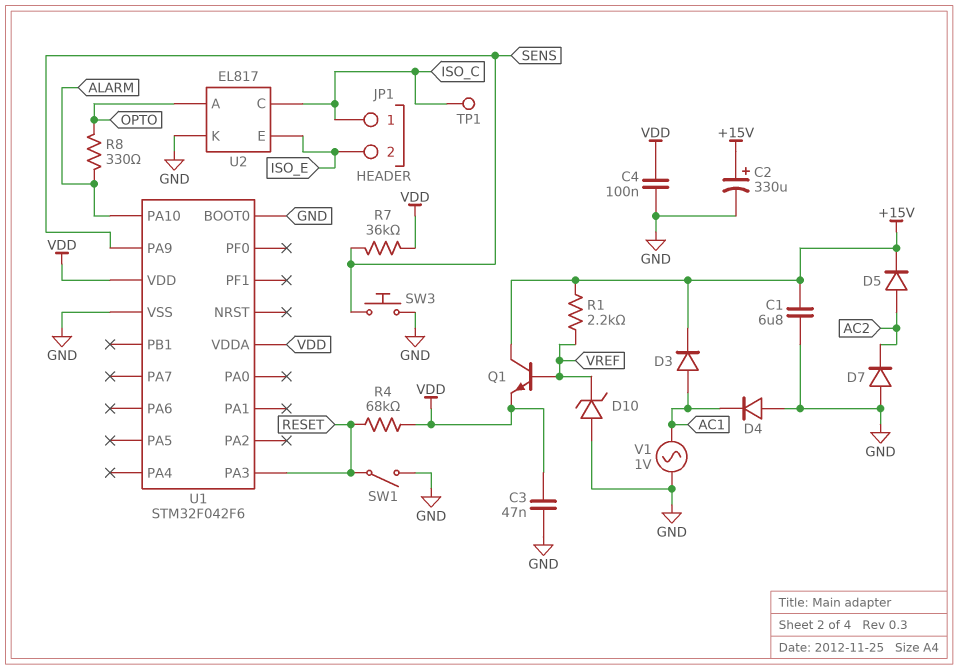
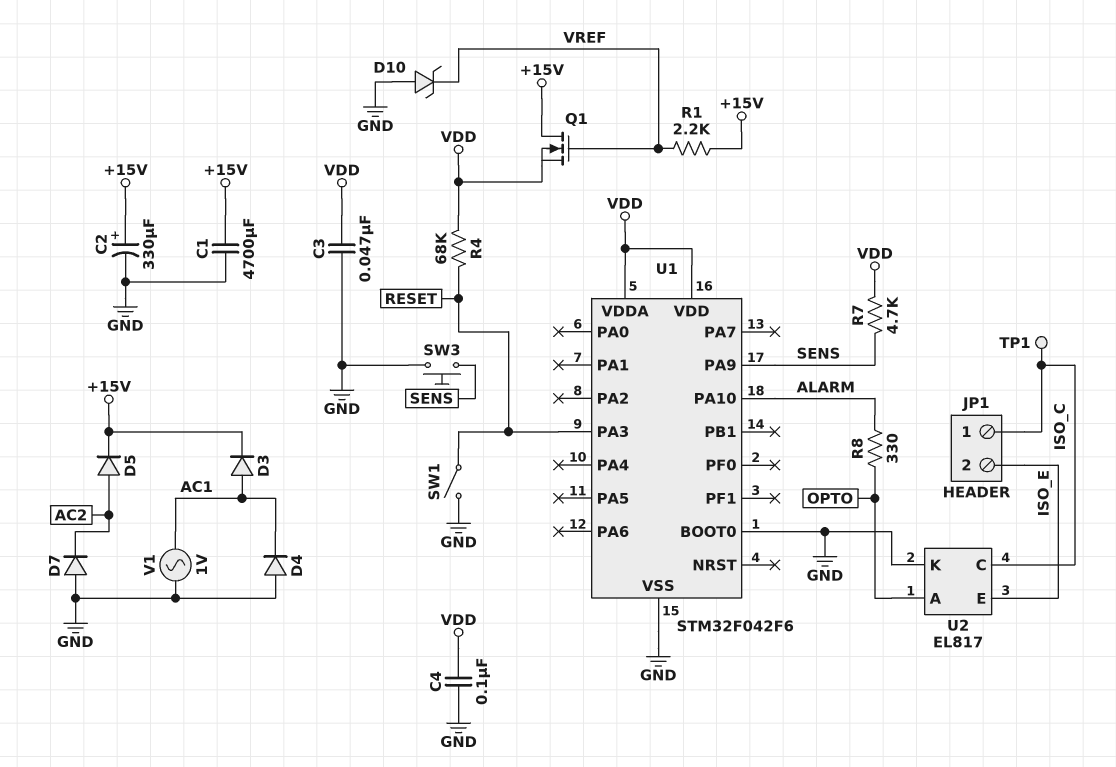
C1: 6.8uF (+15V, GND) -> 4700uF (+15V, GND)
Q1: NPN (B VREF, C +15V, E VDD) -> NMOS (G VREF, D +15V, S VDD)
R7: 36k (SENS, VDD) -> 4.7k (SENS, VDD)

